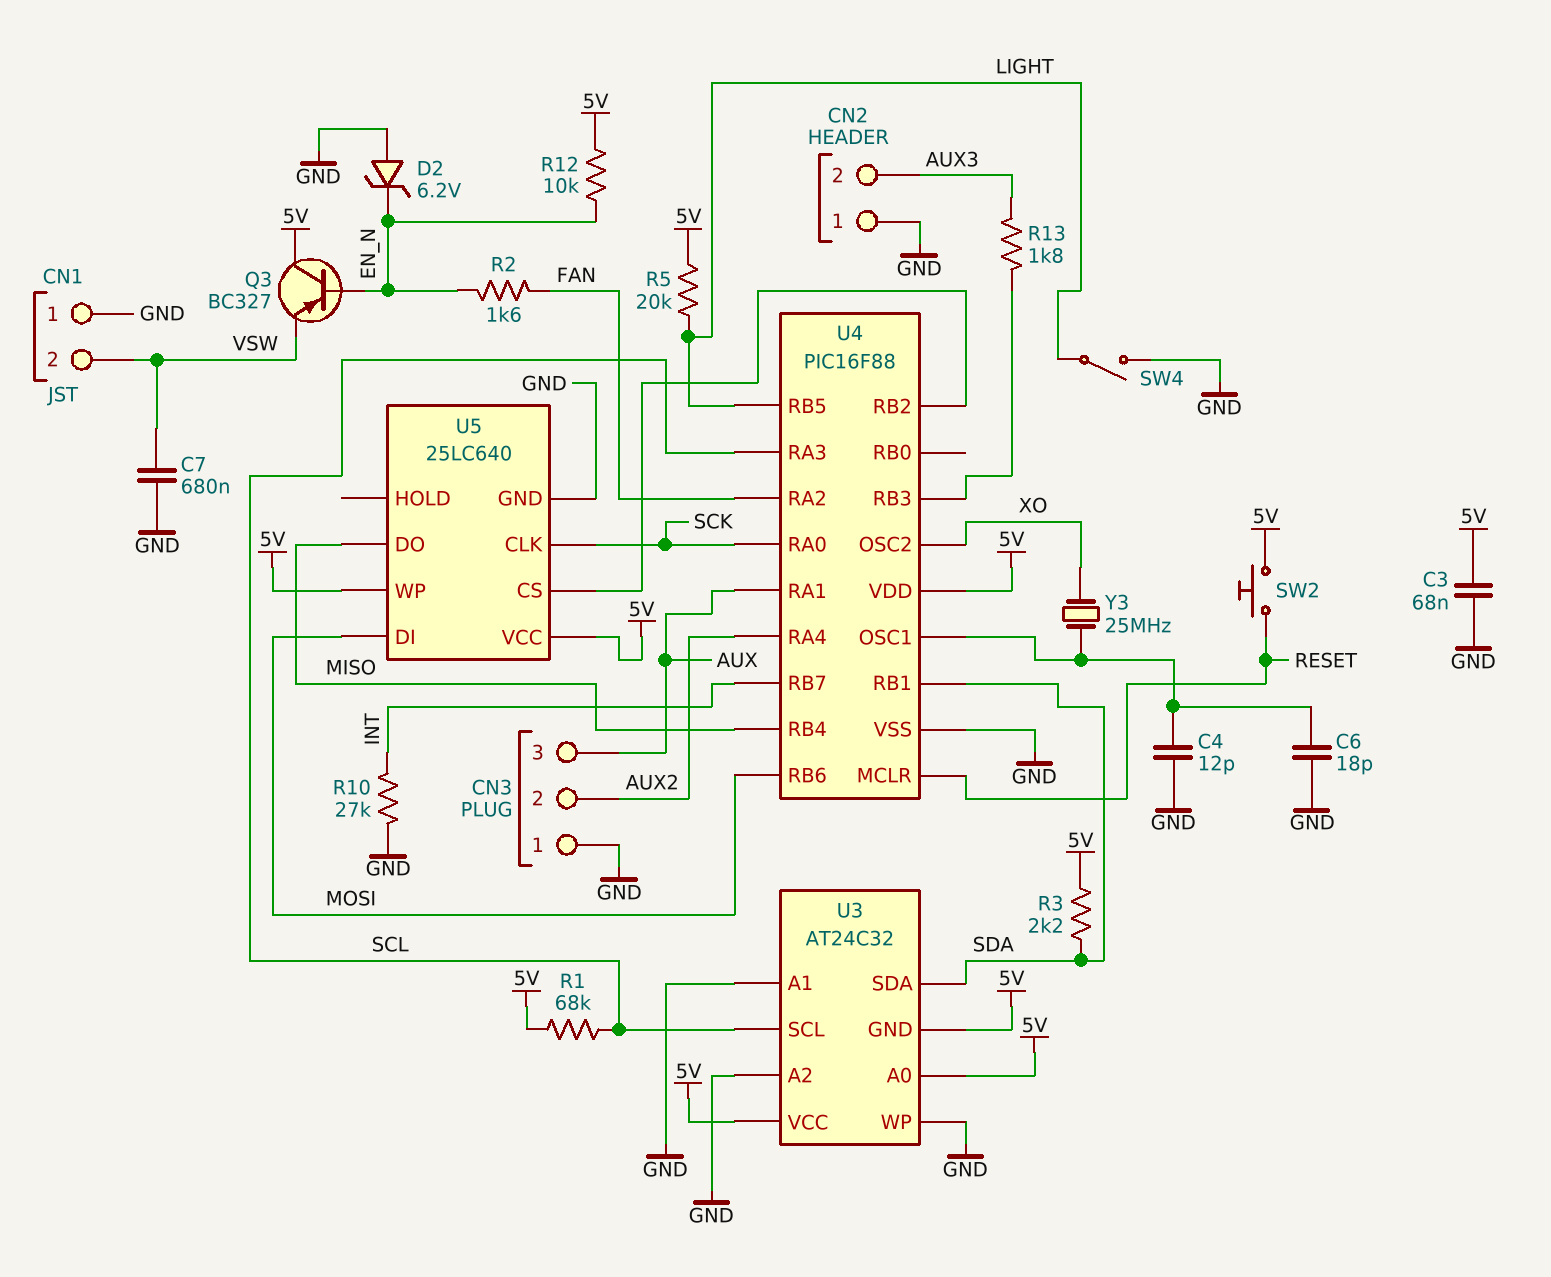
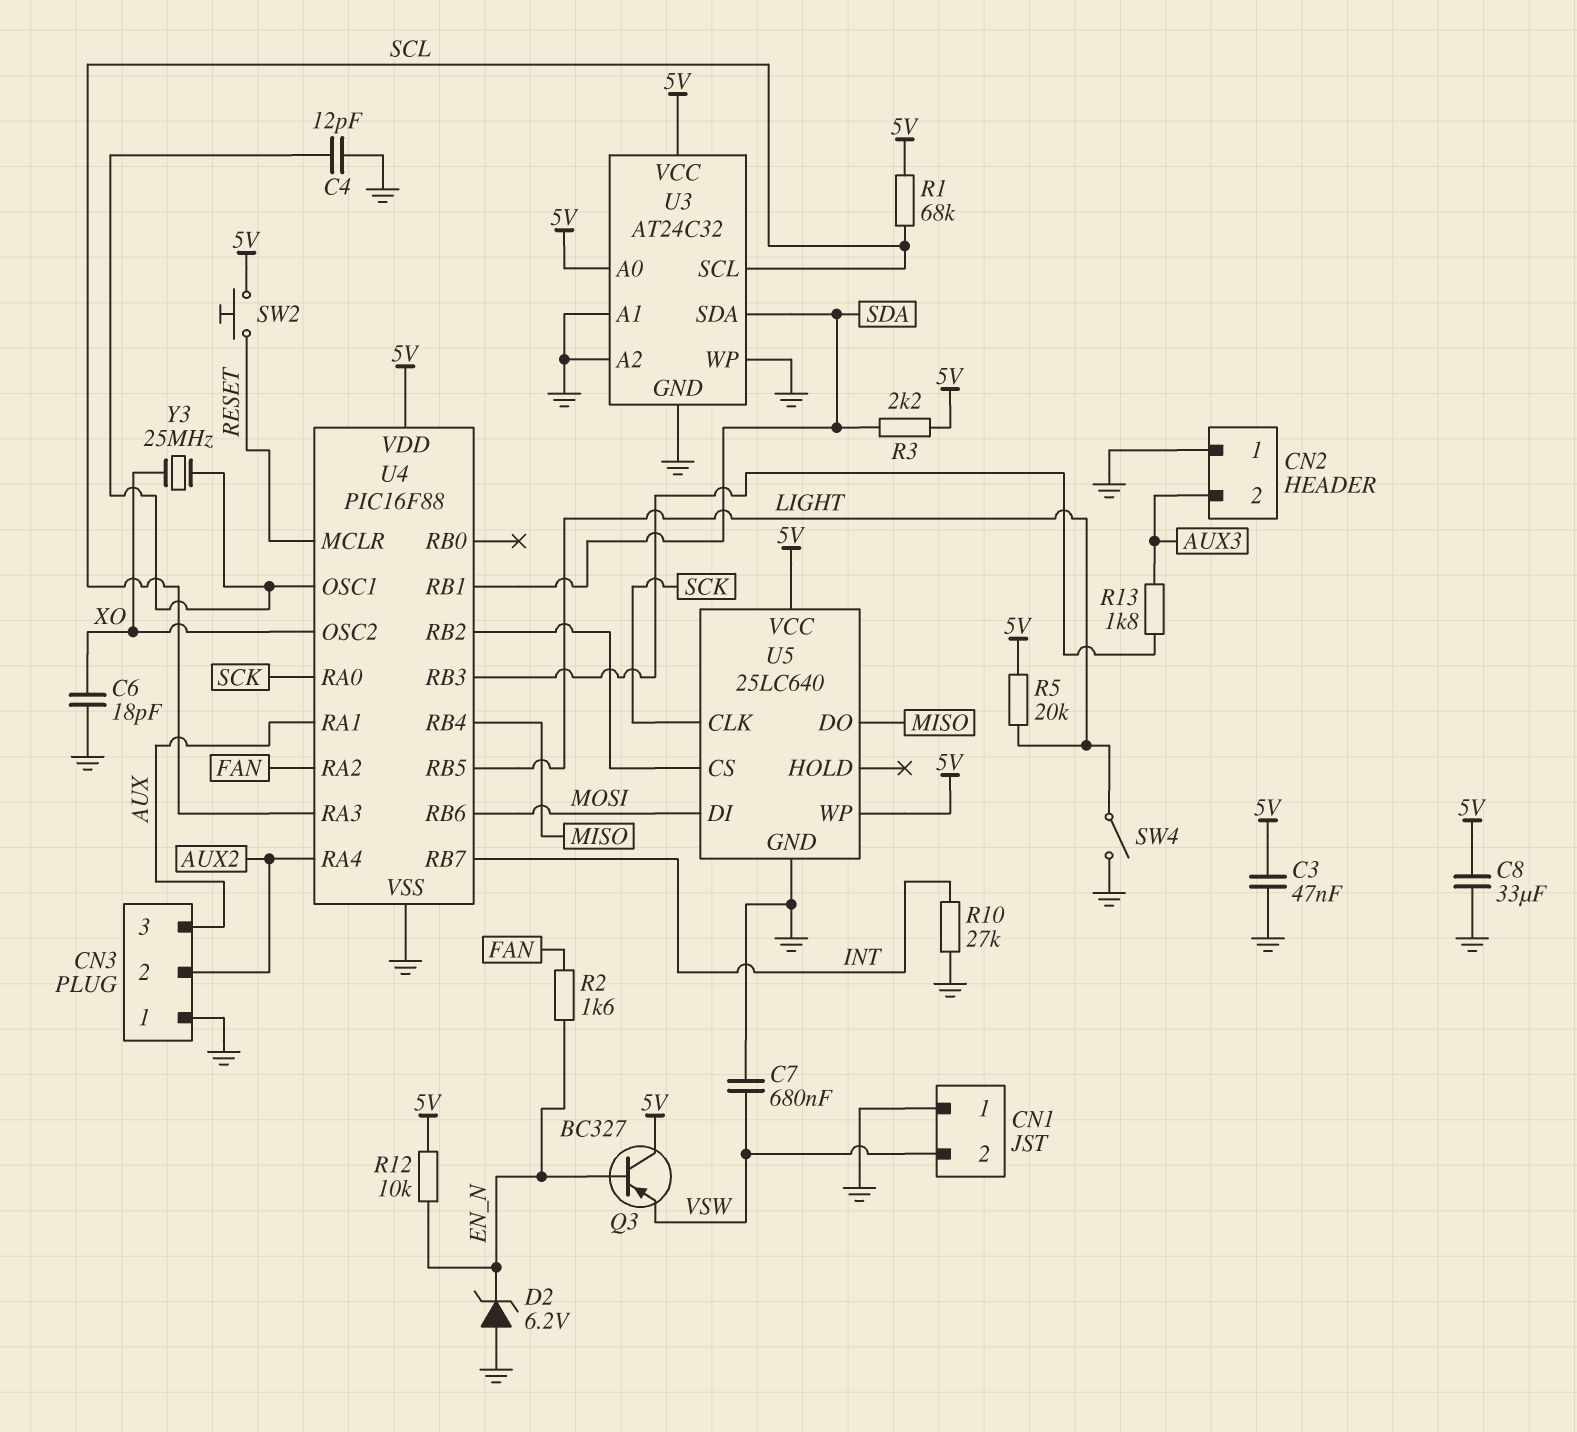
C3: 68nF (5V, GND) -> 47nF (5V, GND)
C6: 18pF (GND, U4/OSC1) -> 18pF (GND, XO)
C8: none -> 33uF (5V, GND)
U3 pin GND: 5V -> GND

